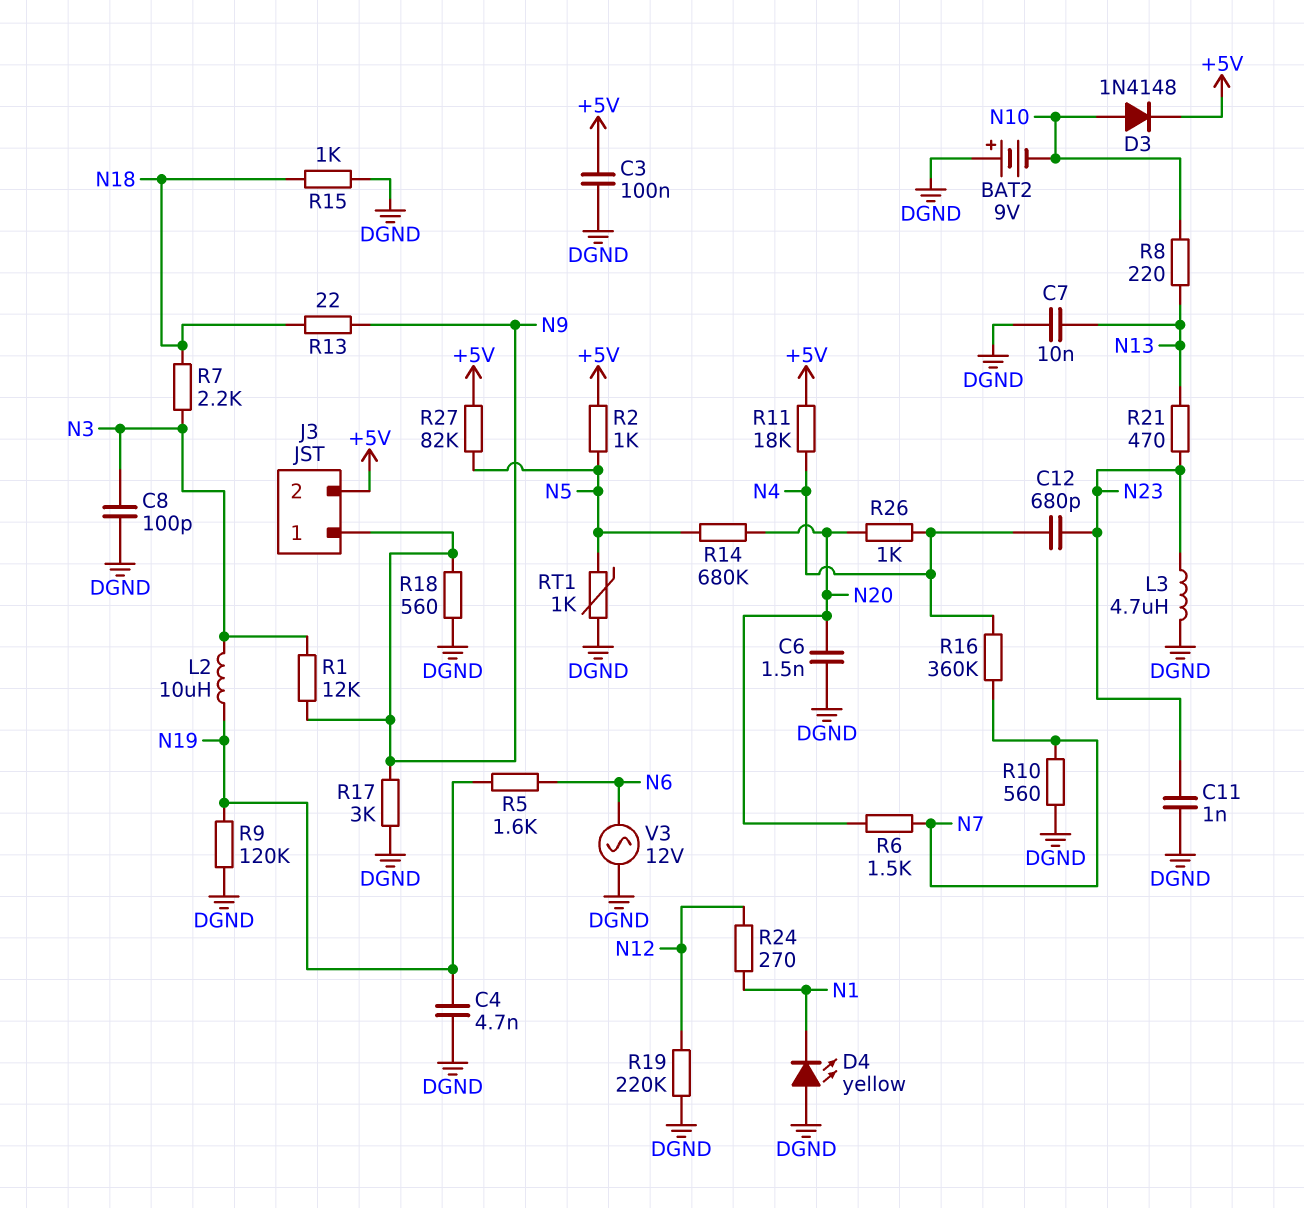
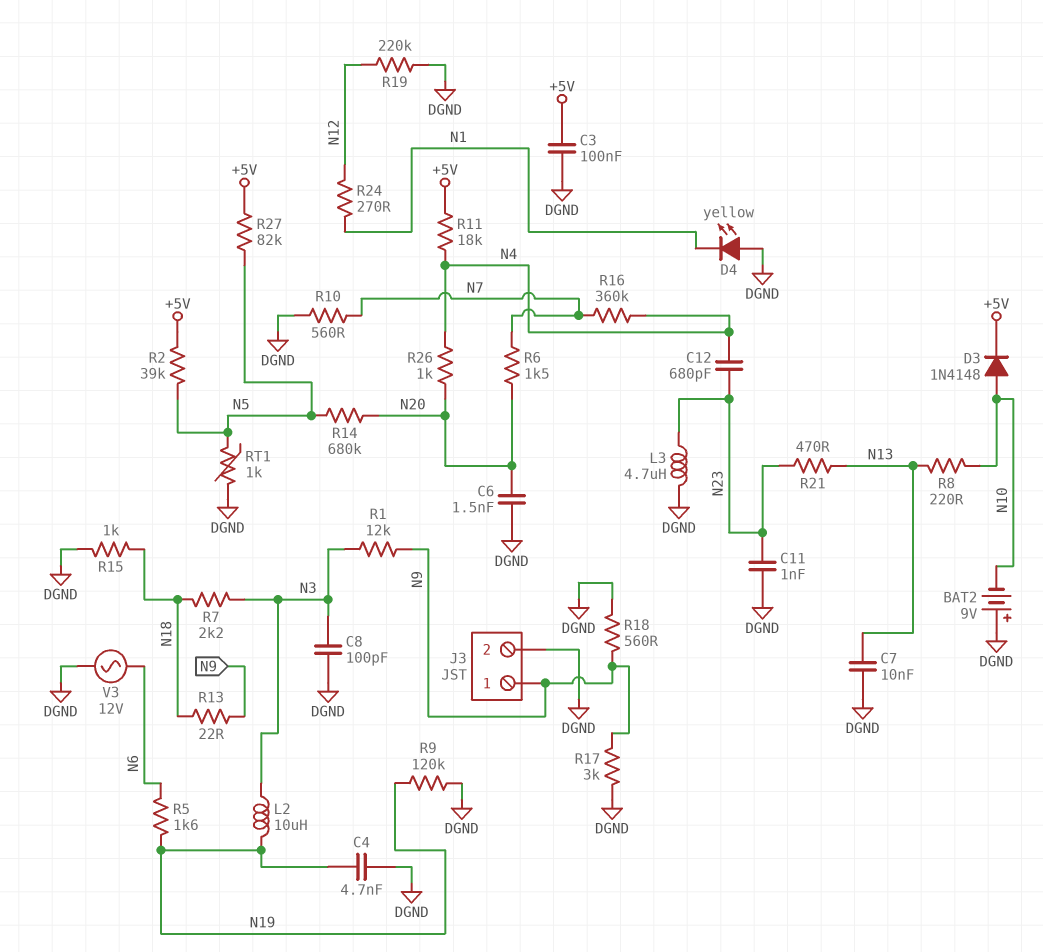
J3 pin 2: +5V -> DGND
R2: 1k (+5V, N5) -> 39k (+5V, N5)

